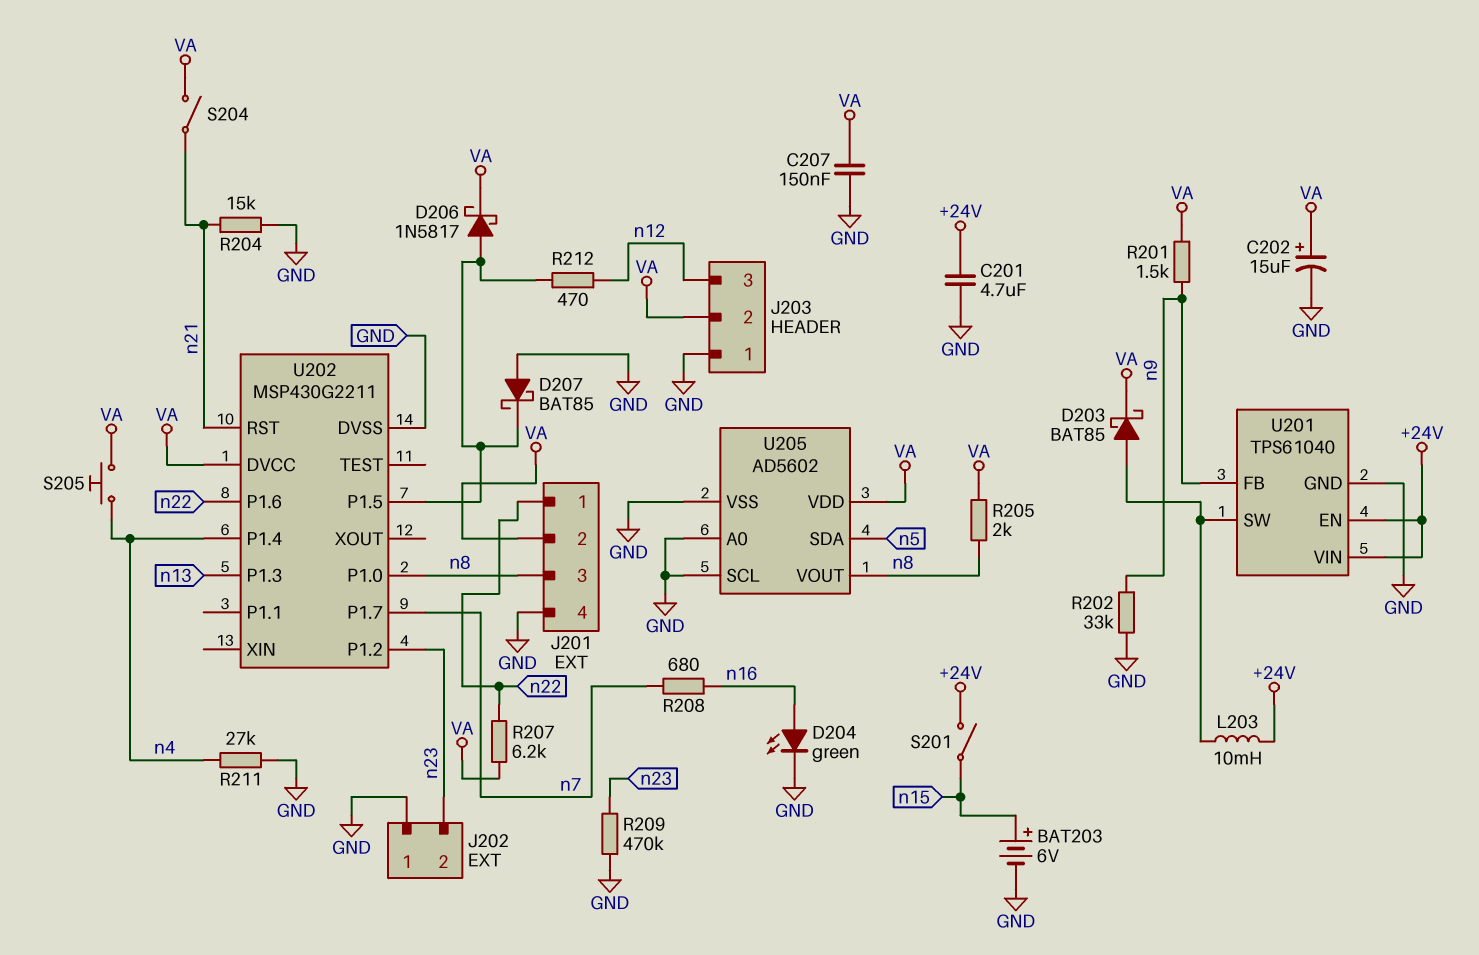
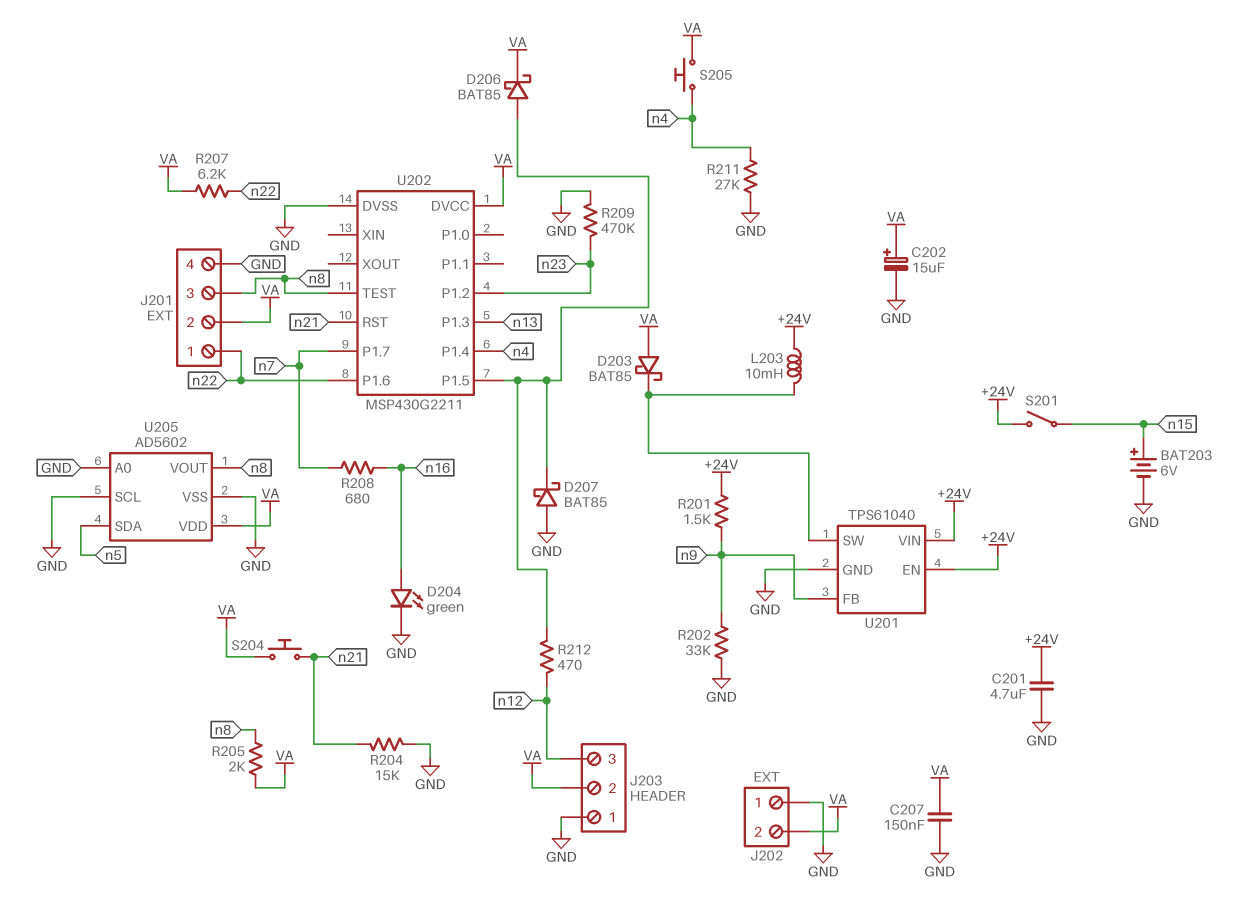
D203: schottky BAT85 (A U201/SW, K VA) -> schottky BAT85 (A VA, K U201/SW)
D206: schottky 1N5817 (A U202/P1.5, K VA) -> schottky BAT85 (A U202/P1.5, K VA)
J202 pin 2: n23 -> VA
R201: 1.5k (VA, n9) -> 1.5k (+24V, n9)
S204: switch (VA, n21) -> button (VA, n21)
U202 pin P1.0: n8 -> none
U202 pin TEST: none -> n8

